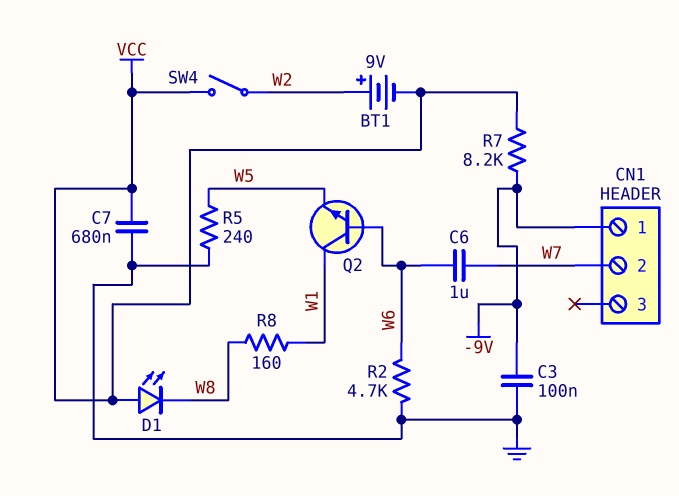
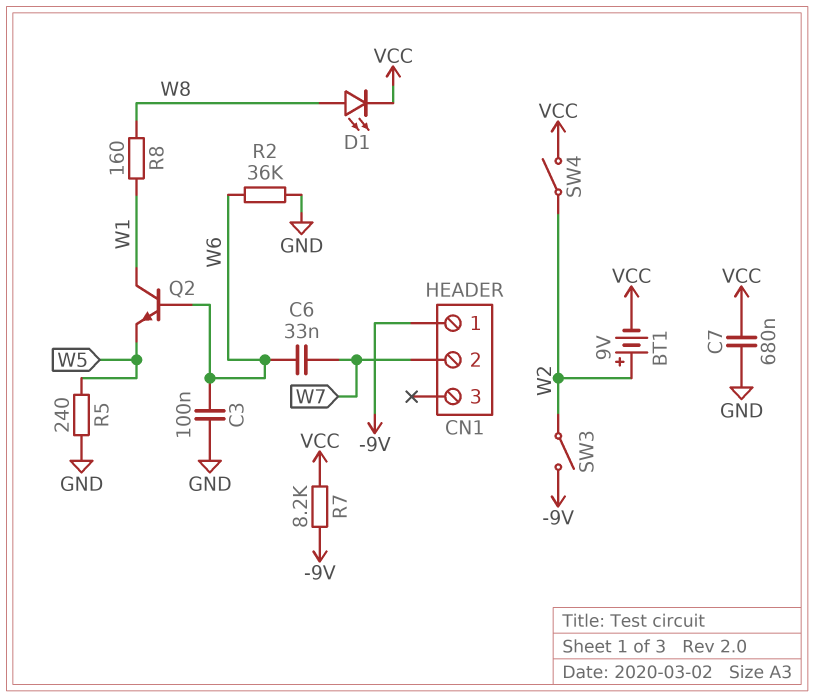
C3: 100nF (-9V, GND) -> 100nF (GND, W6)
C6: 1uF (W6, W7) -> 33nF (W6, W7)
D1: LED (A VCC, K W8) -> LED (A W8, K VCC)
R2: 4.7k (GND, W6) -> 36k (GND, W6)
SW3: none -> switch (-9V, W2)

